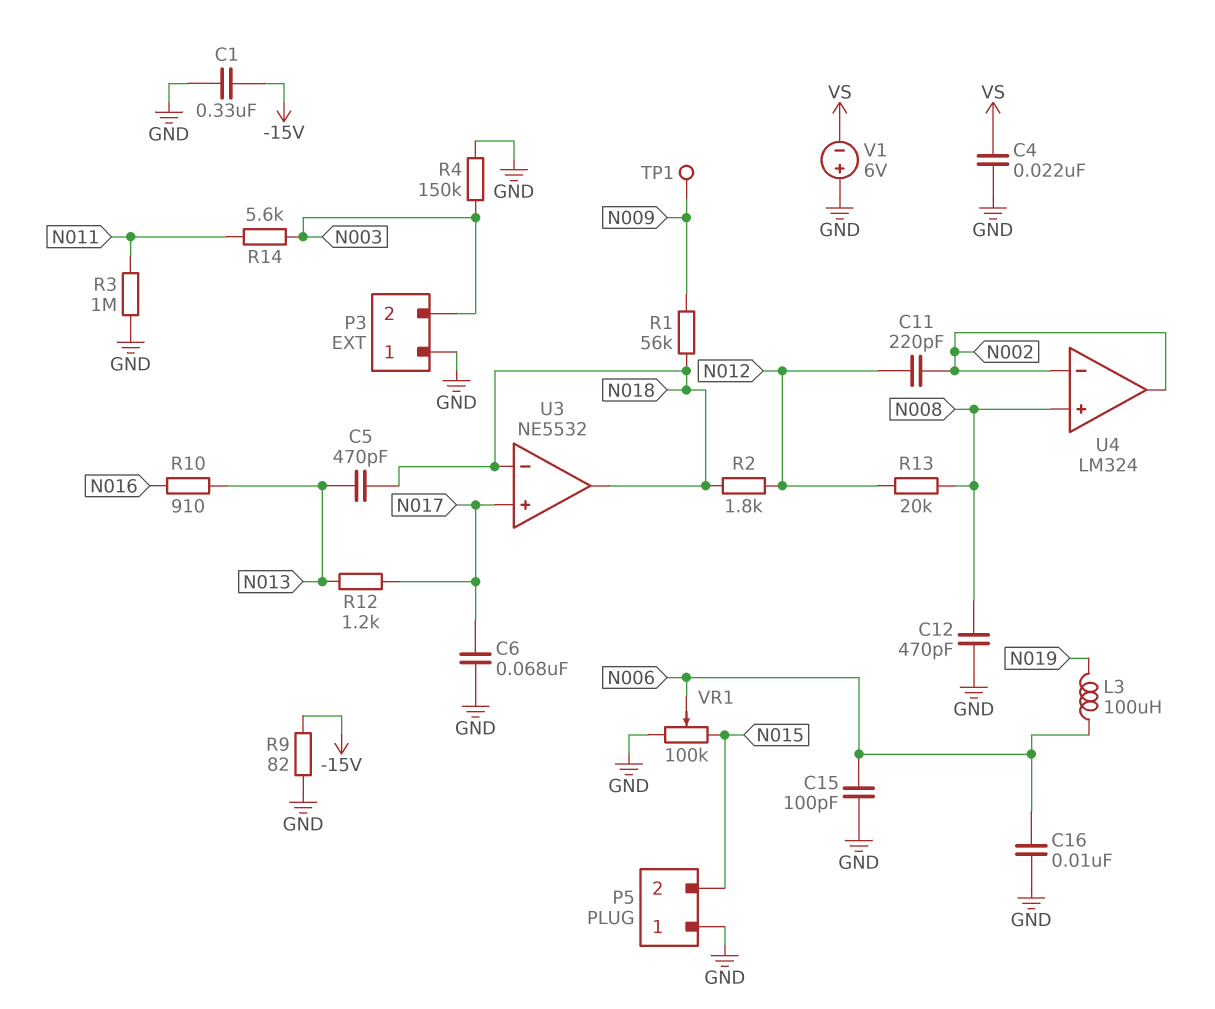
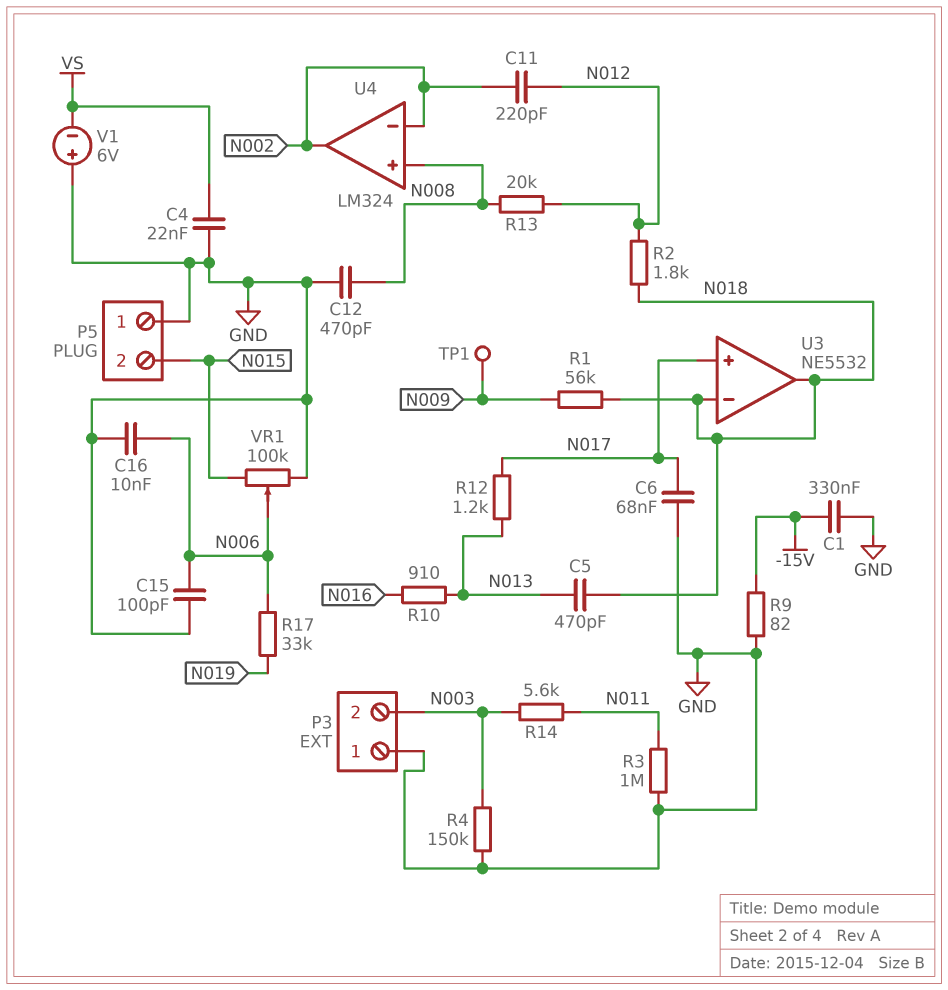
L3: 100uH (N006, N019) -> none
R17: none -> 33k (N006, N019)

